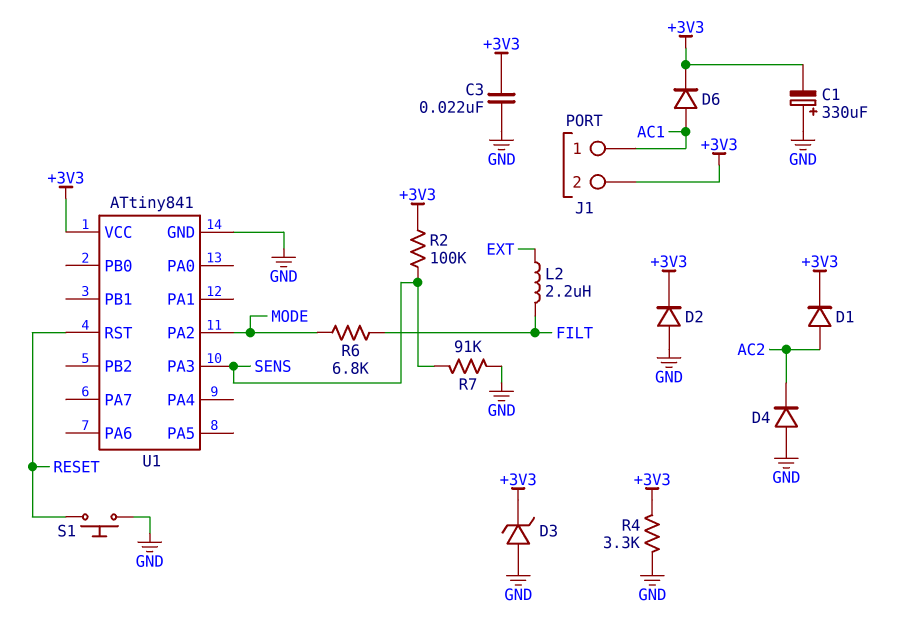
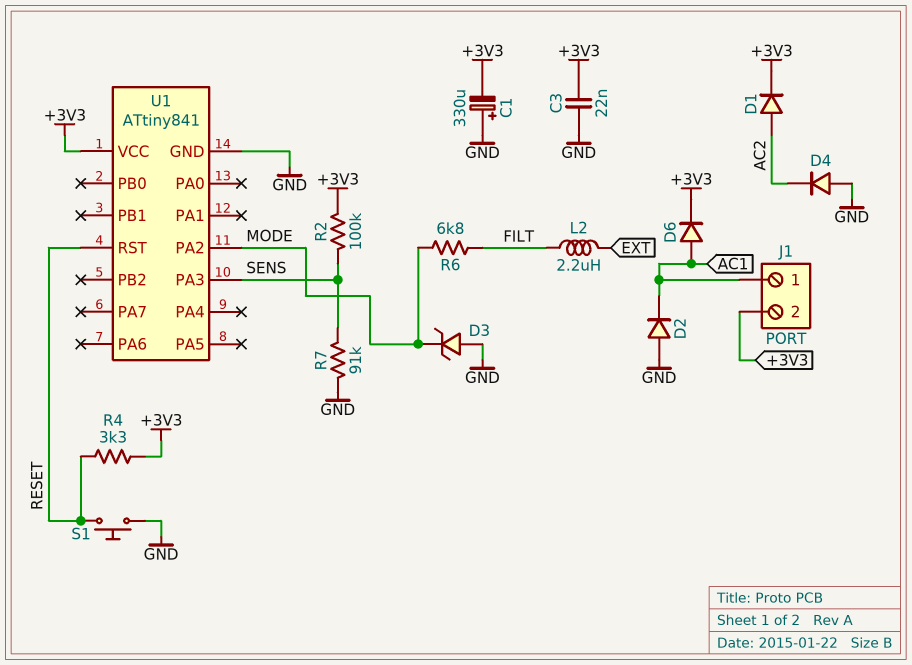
D2: diode (A GND, K +3V3) -> diode (A GND, K AC1)
D3: zener (A GND, K +3V3) -> zener (A GND, K MODE)
R4: 3.3k (+3V3, GND) -> 3.3k (+3V3, RESET)

